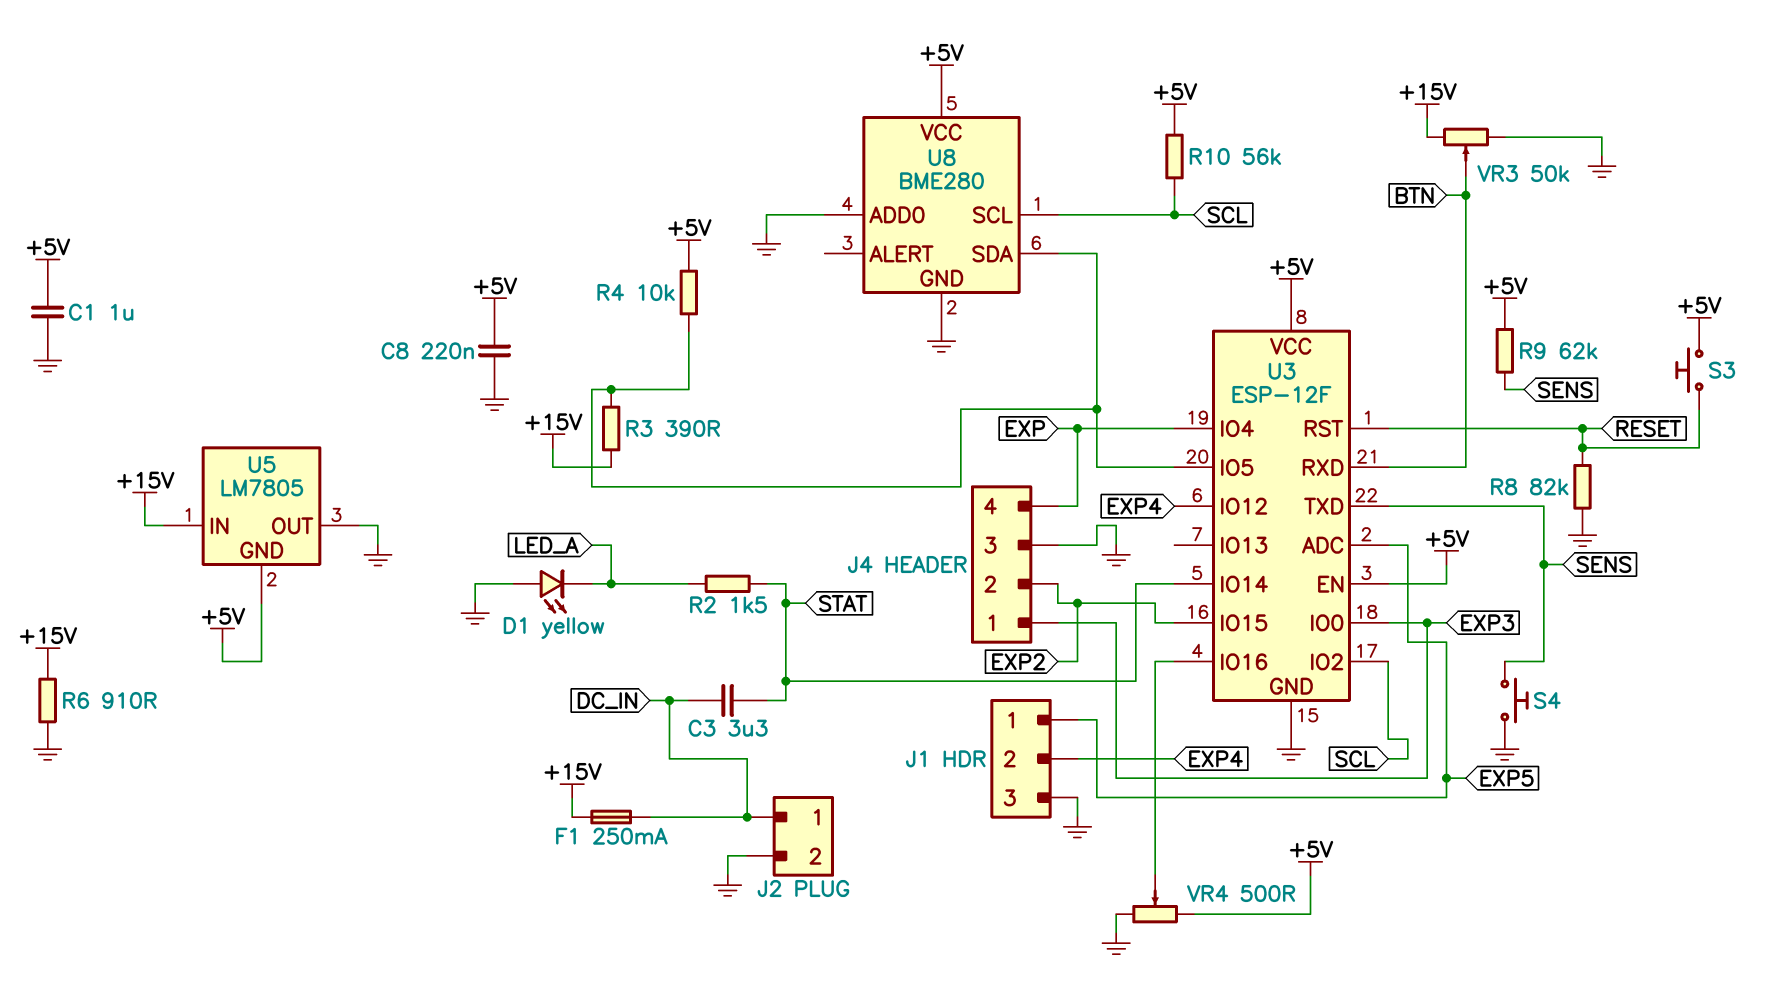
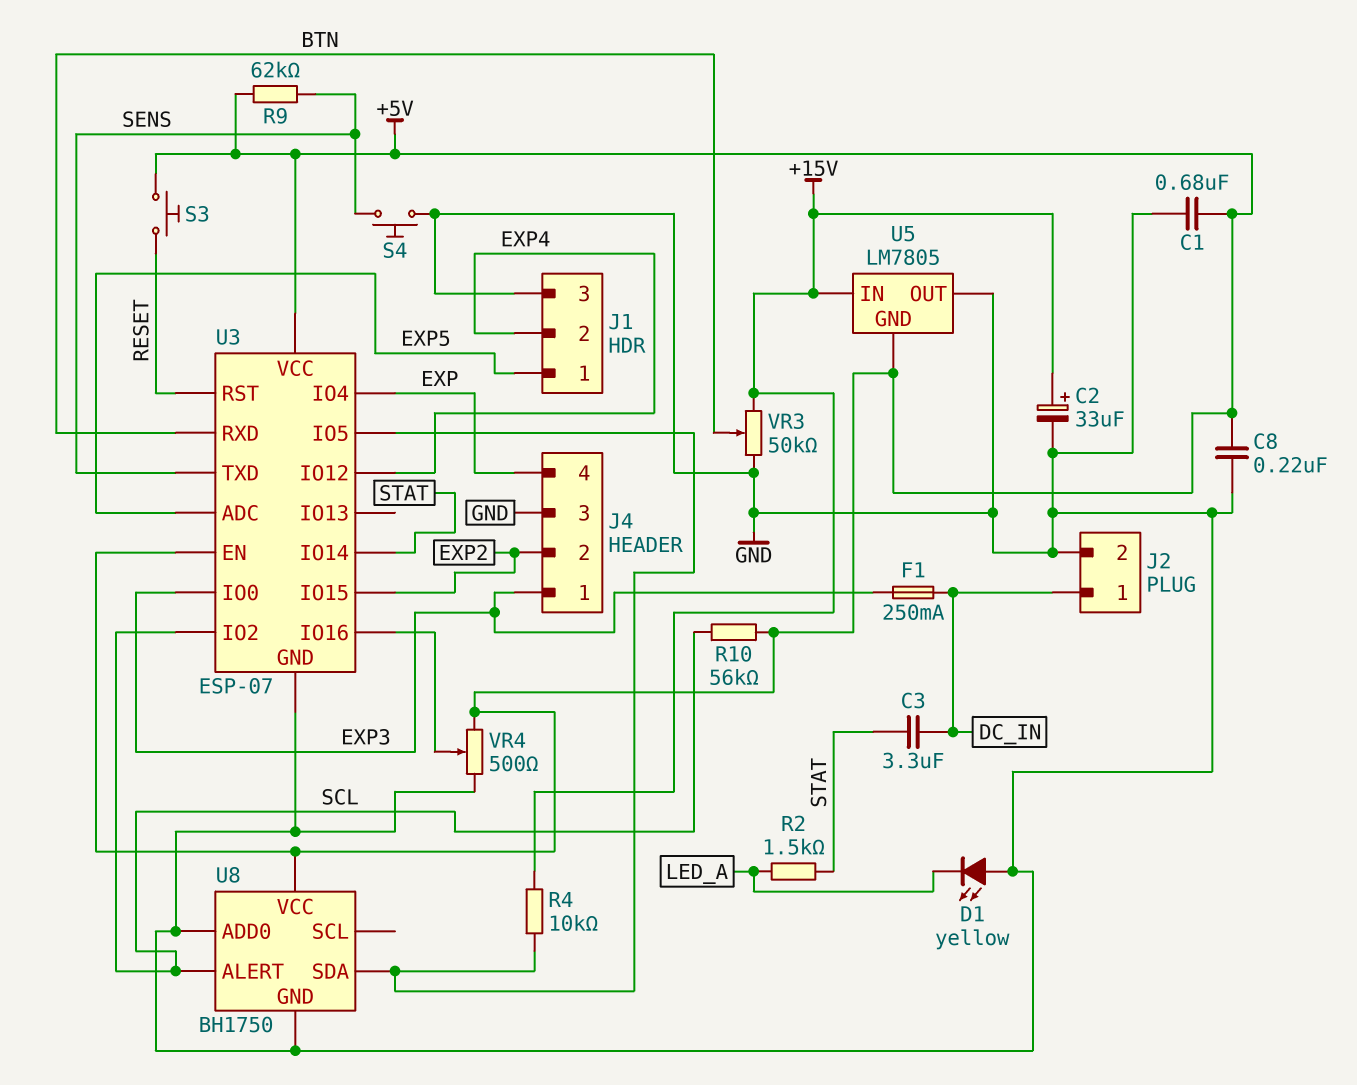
C1: 1uF (+5V, GND) -> 680nF (+5V, GND)
C2: none -> 33uF (plus +15V, minus GND)
F1: 250mA (+15V, DC_IN) -> 250mA (DC_IN, EXP3)
R3: 390 (+15V, U3/IO5) -> none
R4: 10k (+5V, U3/IO5) -> 10k (+15V, U3/IO5)
R6: 910 (+15V, GND) -> none
R8: 82k (GND, RESET) -> none
U3: ESP-12F -> ESP-07
U8: BME280 -> BH1750
U8 pin ALERT: none -> SCL
U8 pin SCL: SCL -> none

